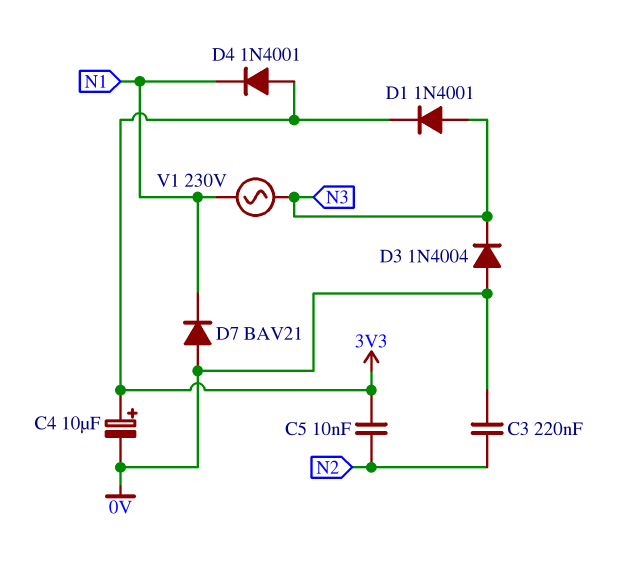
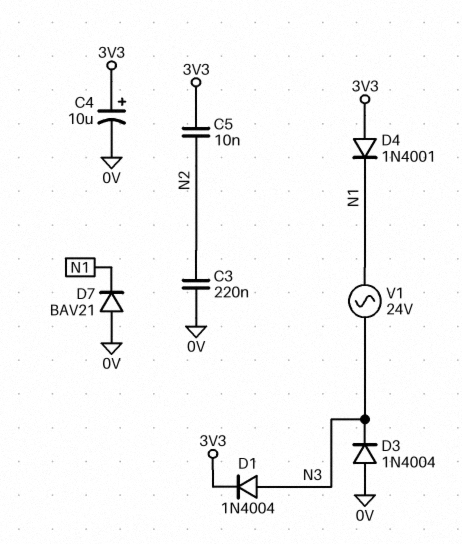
D1: diode 1N4001 (A N3, K 3V3) -> diode 1N4004 (A N3, K 3V3)
V1: AC 230V (N1, N3) -> AC 24V (N1, N3)

